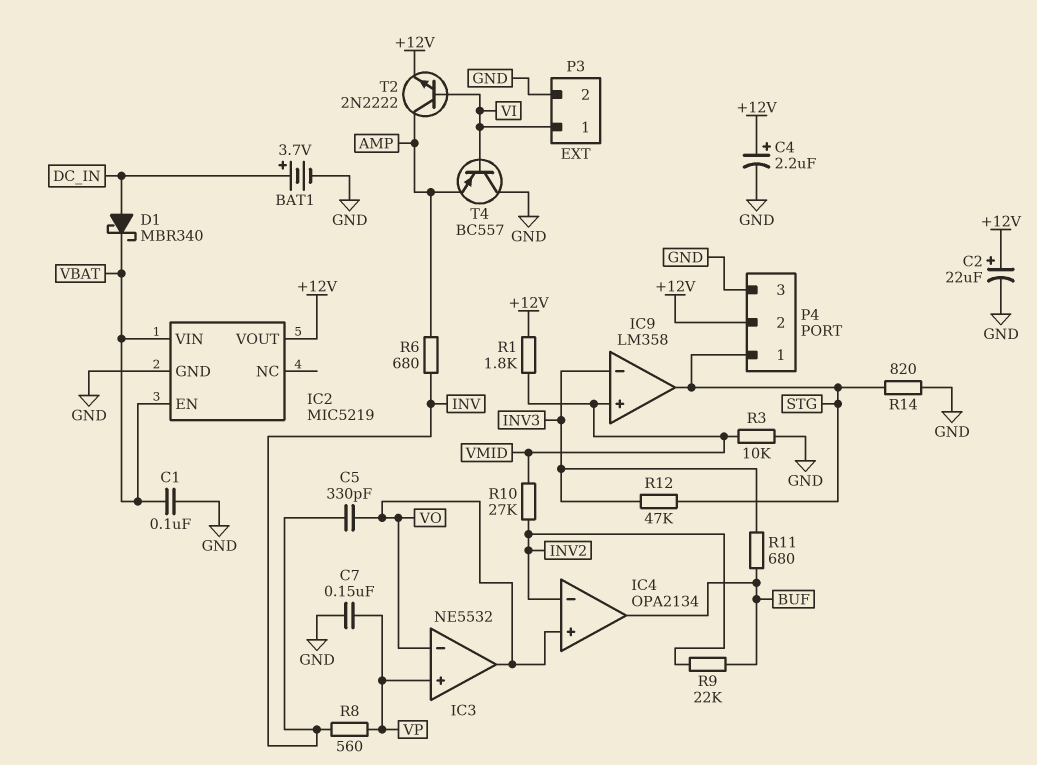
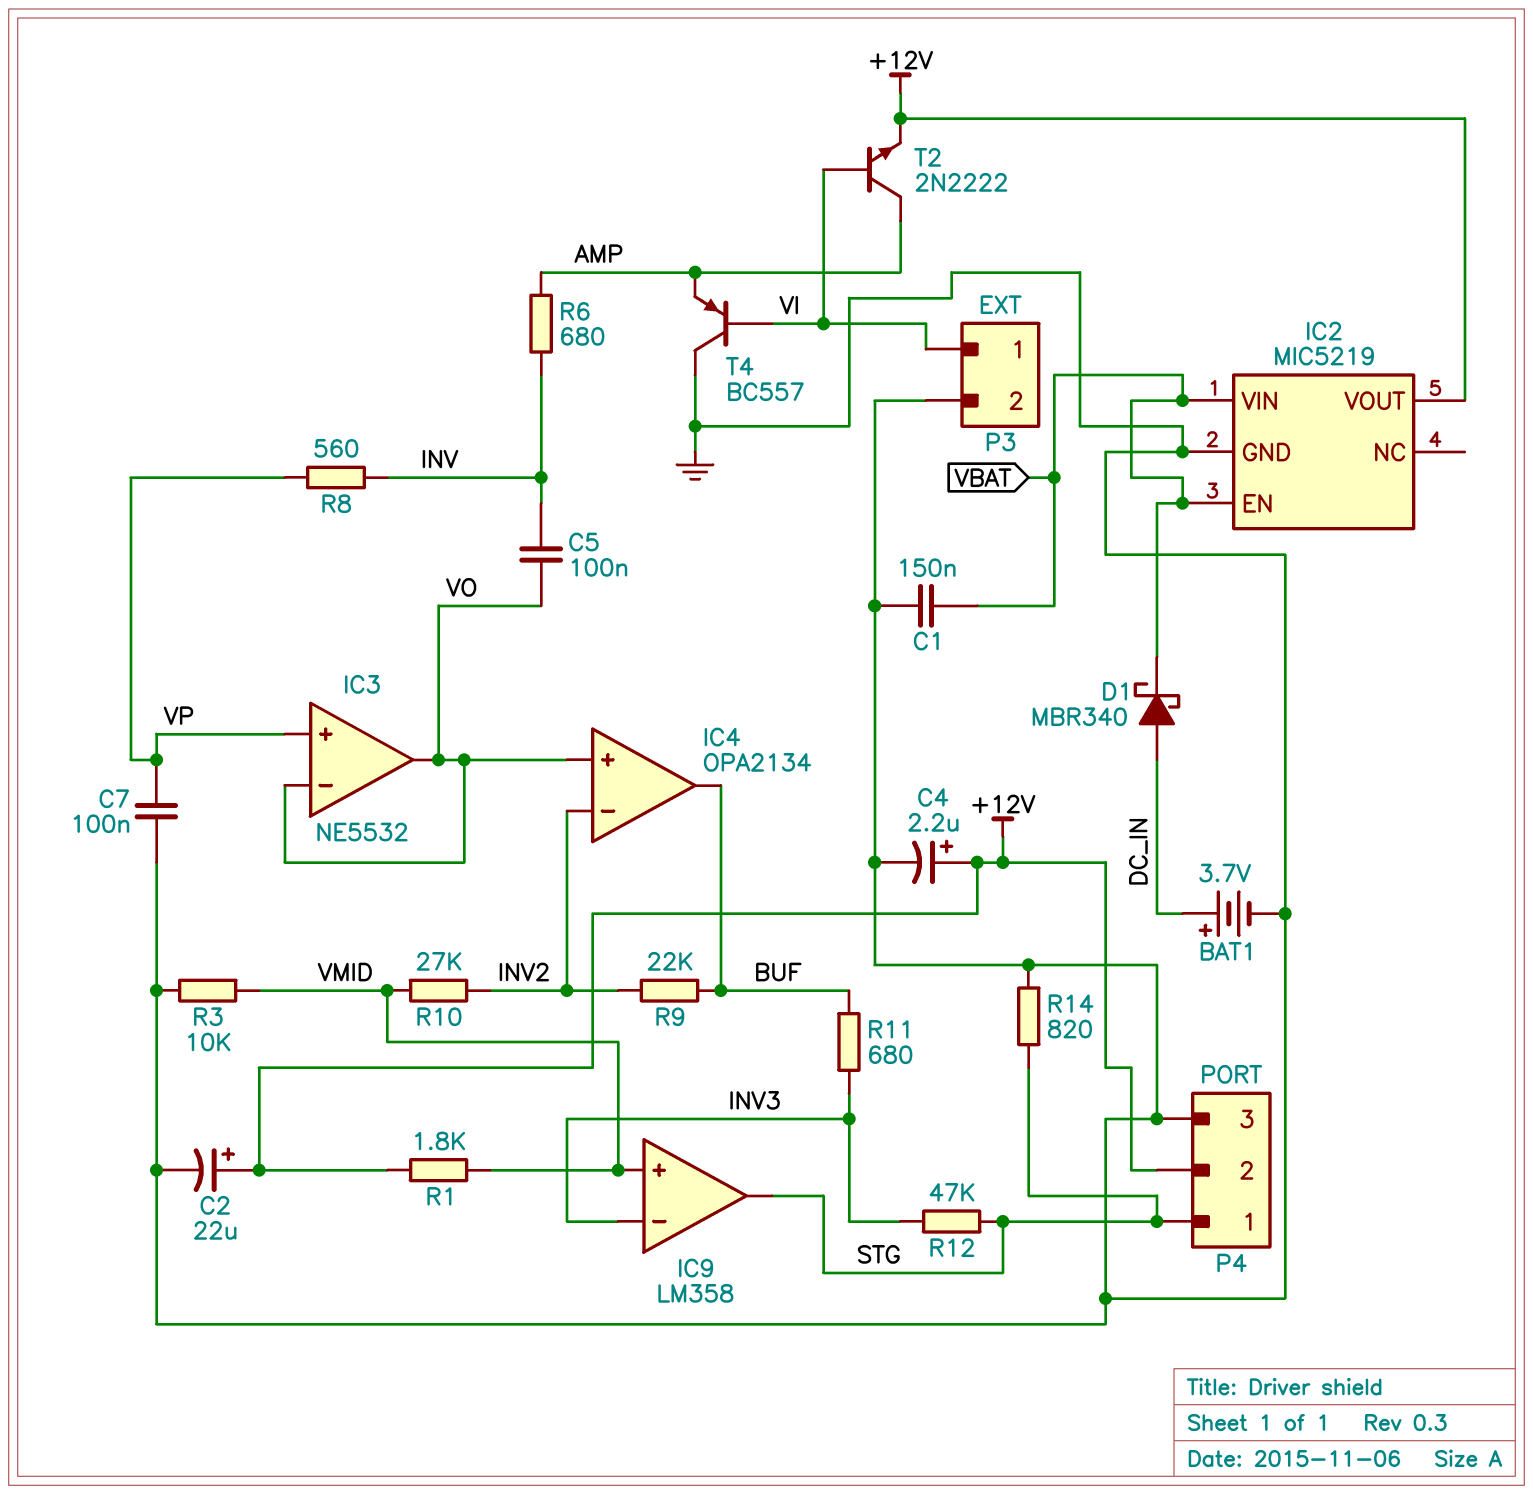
C1: 100nF (GND, VBAT) -> 150nF (GND, VBAT)
C5: 330pF (INV, VO) -> 100nF (INV, VO)
C7: 150nF (GND, VP) -> 100nF (GND, VP)

